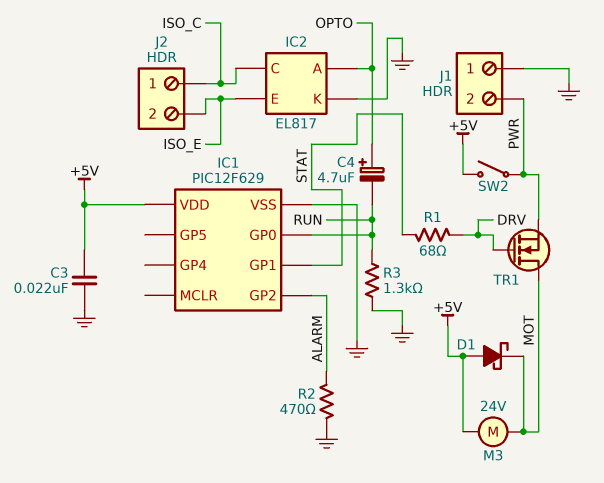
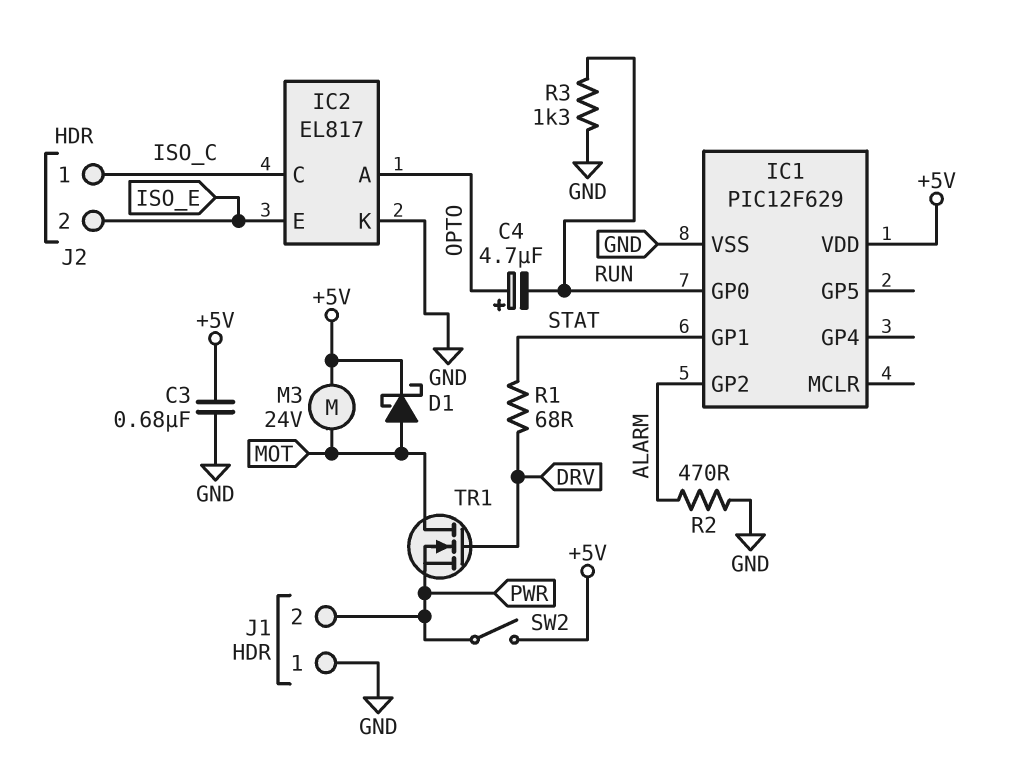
C3: 22nF (+5V, GND) -> 680nF (+5V, GND)
D1: schottky (A +5V, K MOT) -> schottky (A MOT, K +5V)

